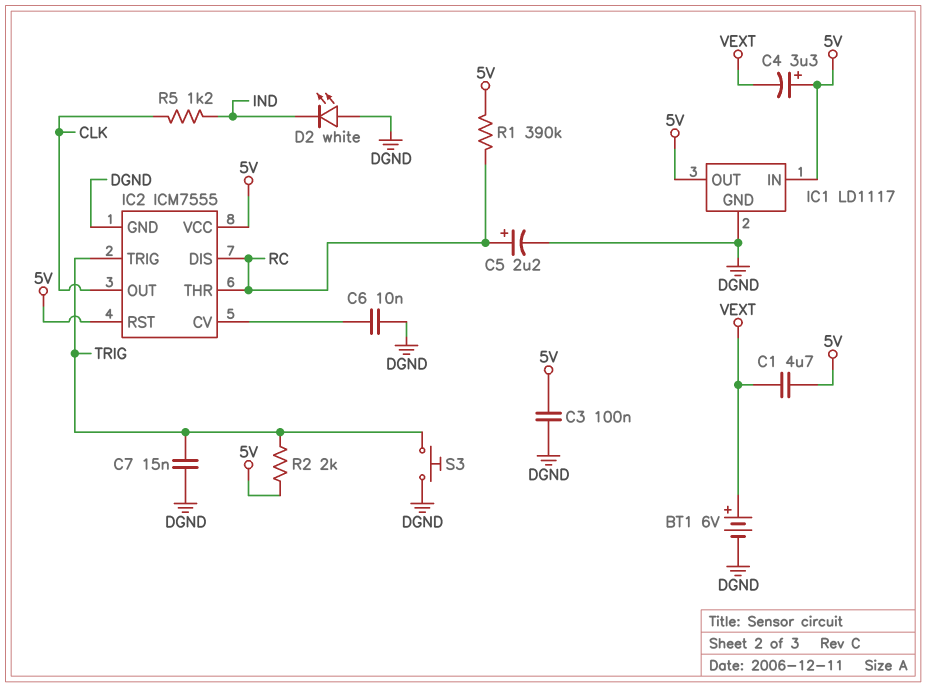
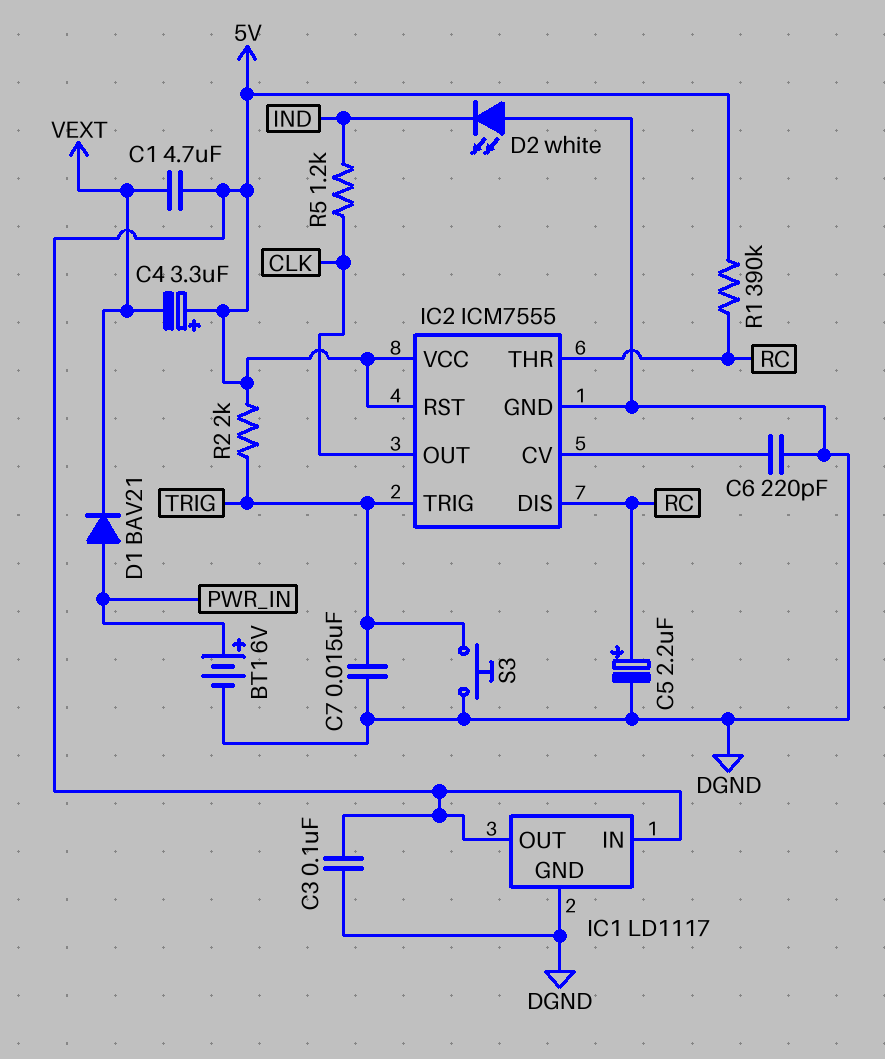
BT1: 6V (plus VEXT, minus DGND) -> 6V (plus PWR_IN, minus DGND)
C6: 10nF (DGND, IC2/CV) -> 220pF (DGND, IC2/CV)
D1: none -> diode BAV21 (A PWR_IN, K VEXT)

